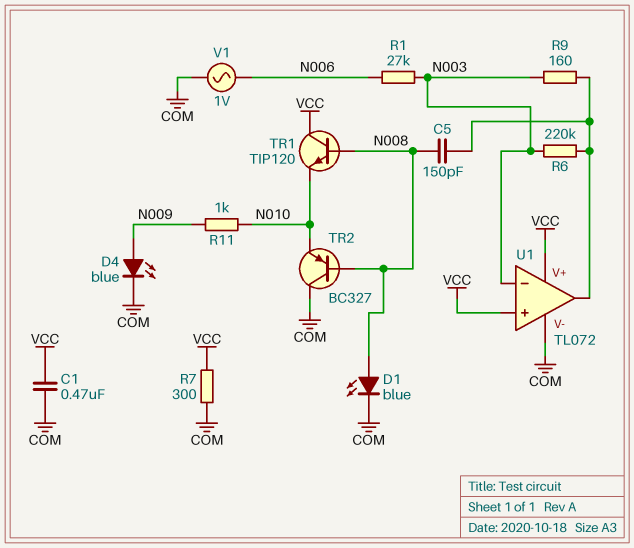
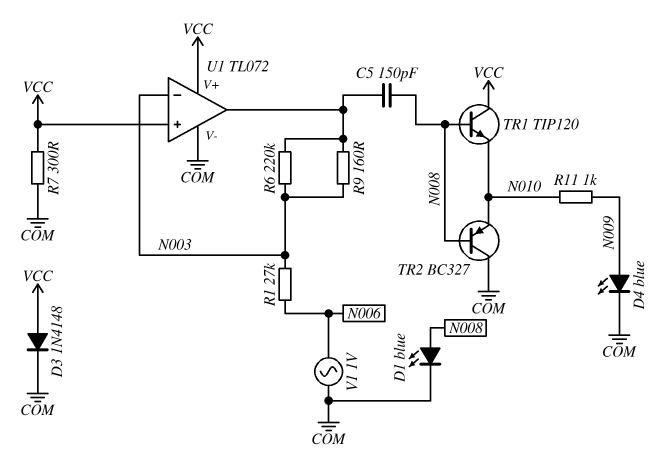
C1: 470nF (COM, VCC) -> none
D3: none -> diode 1N4148 (A VCC, K COM)

